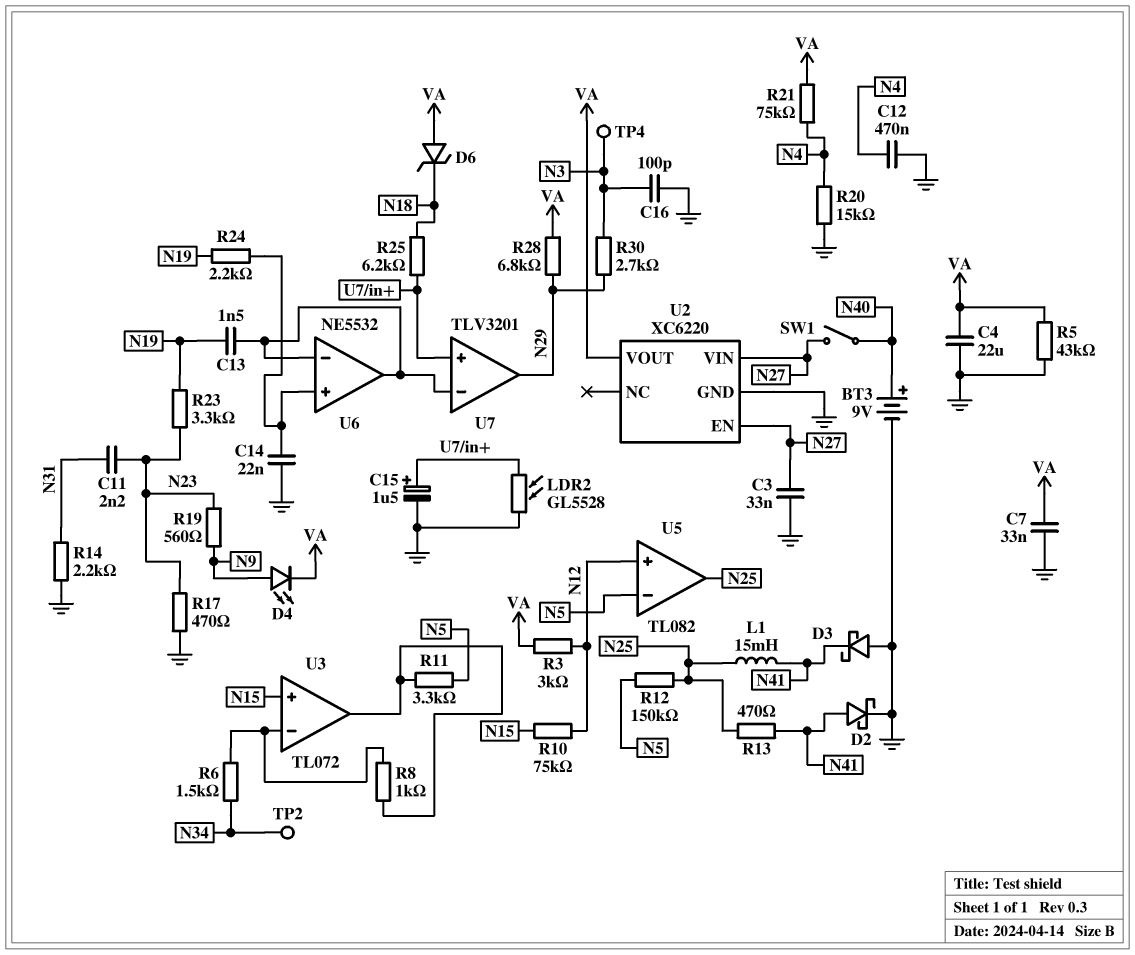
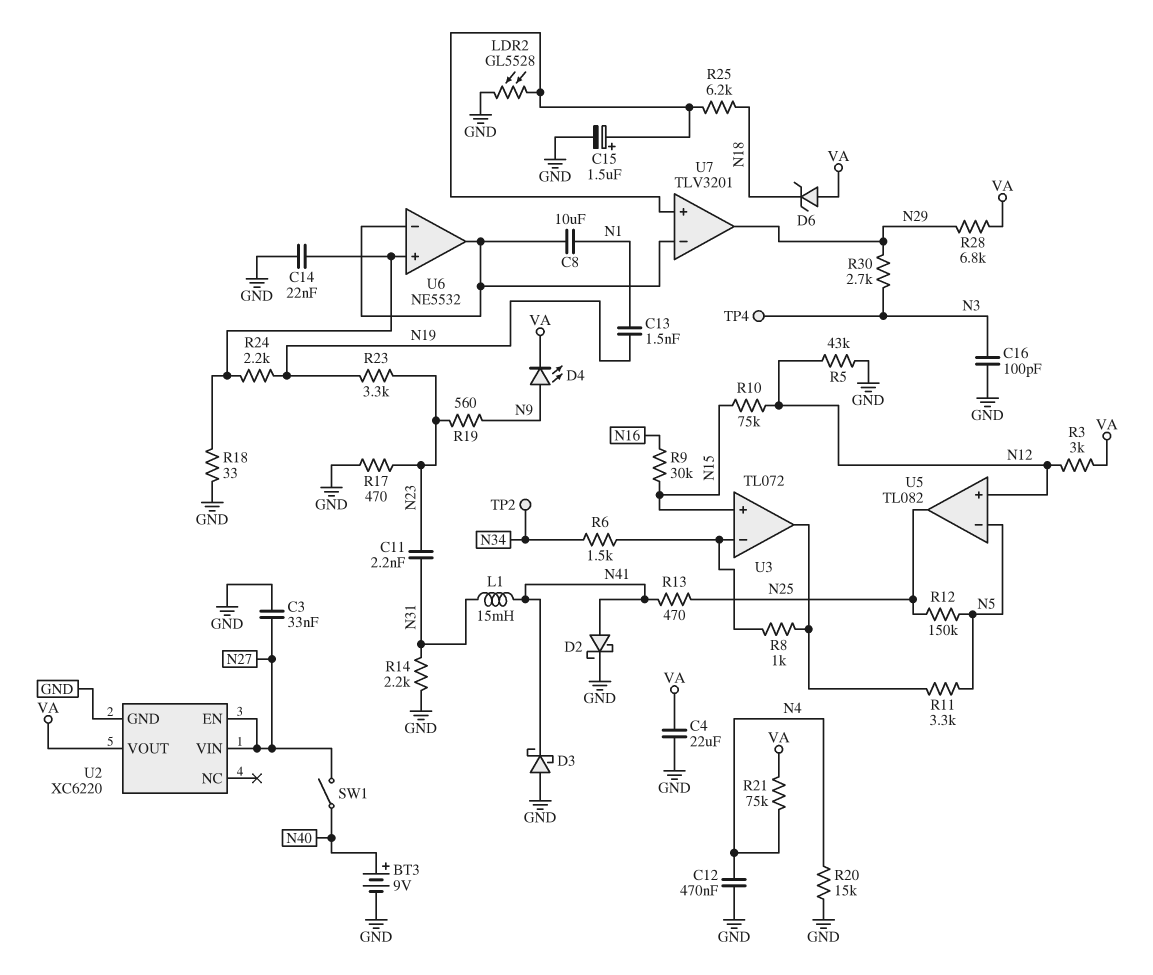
C7: 33nF (GND, VA) -> none
C8: none -> 10uF (N1, U6/in-)
C13: 1.5nF (N19, U6/in-) -> 1.5nF (N1, N19)
L1: 15mH (N25, N41) -> 15mH (N31, N41)
R5: 43k (GND, VA) -> 43k (GND, N12)
R9: none -> 30k (N15, N16)
R18: none -> 33 (GND, U6/in+)

